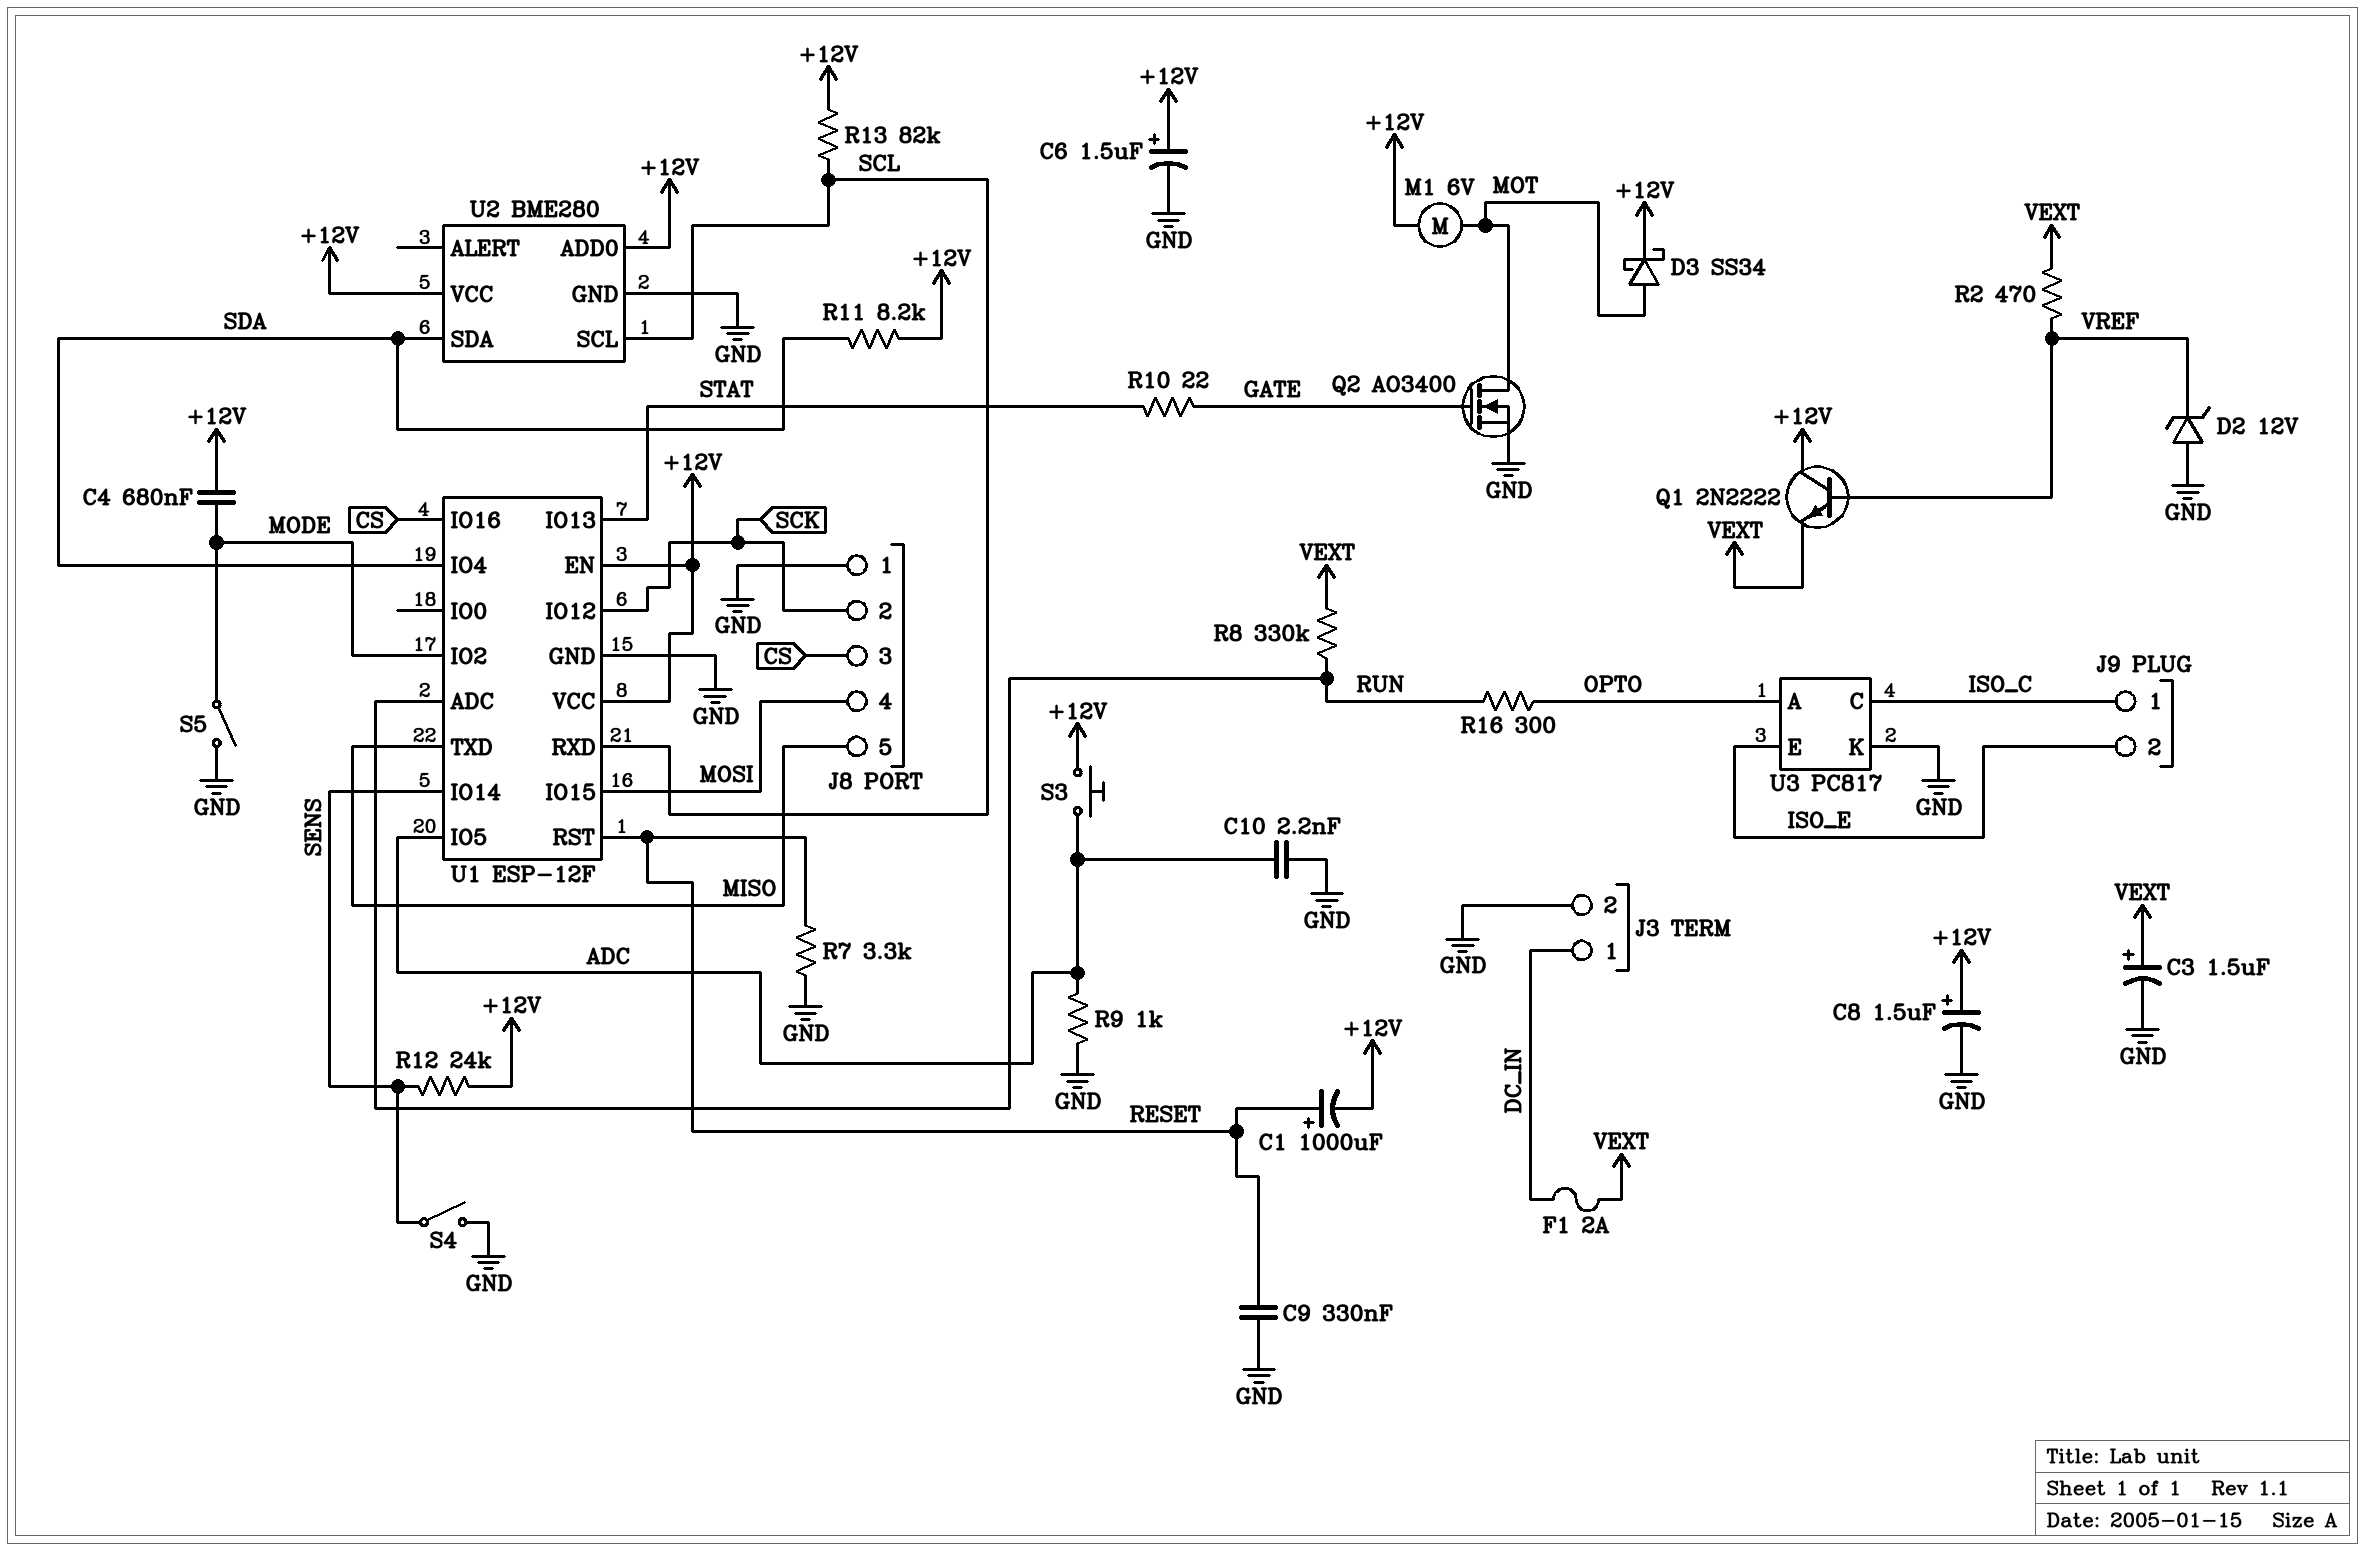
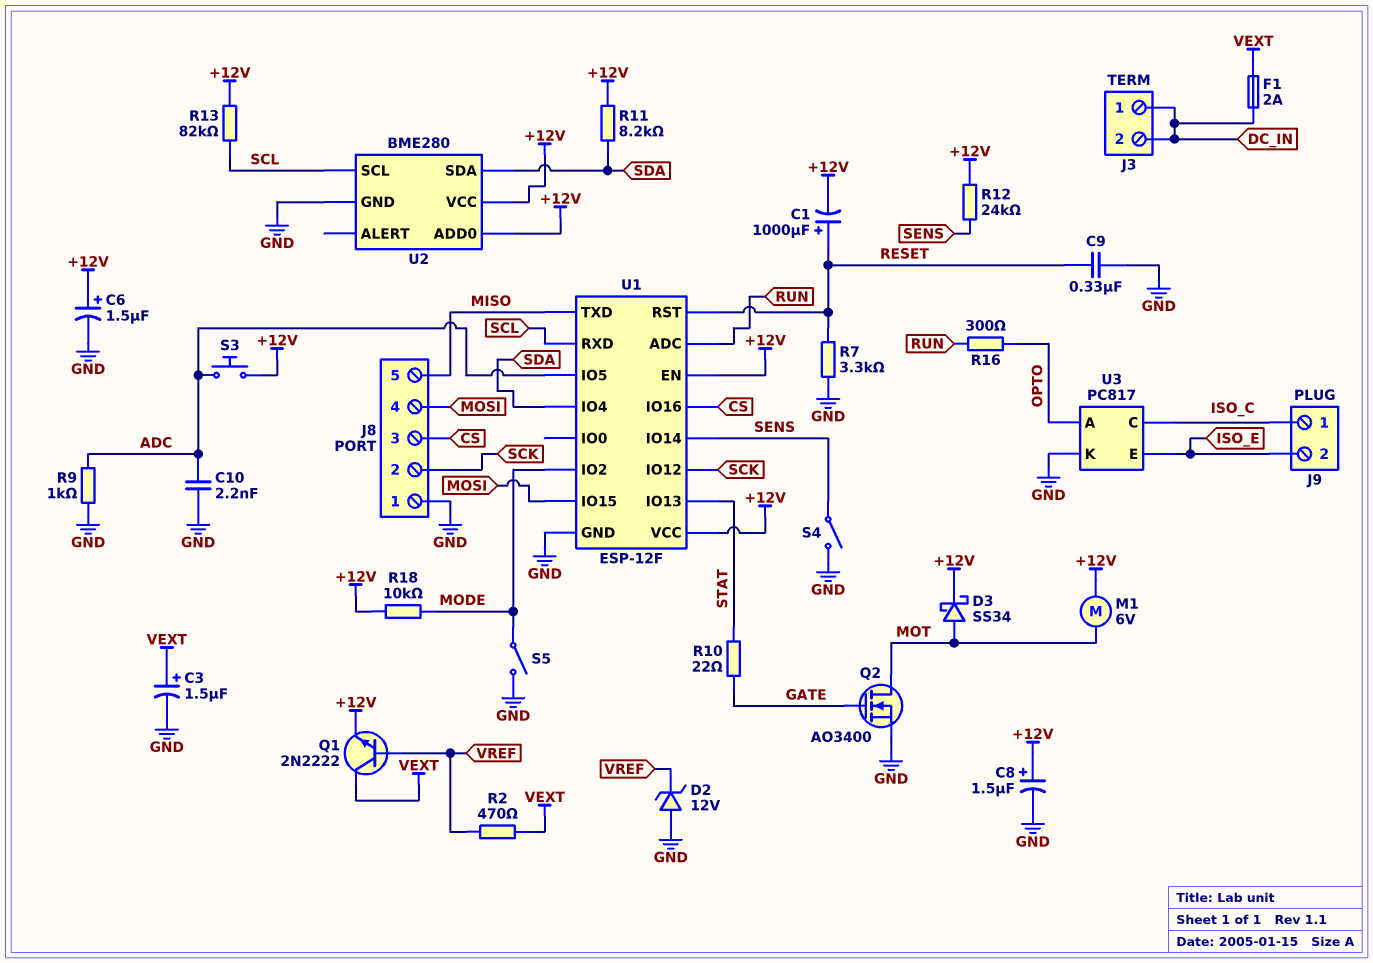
C4: 680nF (+12V, MODE) -> none
J3 pin 2: GND -> DC_IN
Q1: NPN 2N2222 (B VREF, C +12V, E VEXT) -> NPN 2N2222 (B VREF, C VEXT, E +12V)
R8: 330k (RUN, VEXT) -> none
R18: none -> 10k (+12V, MODE)

